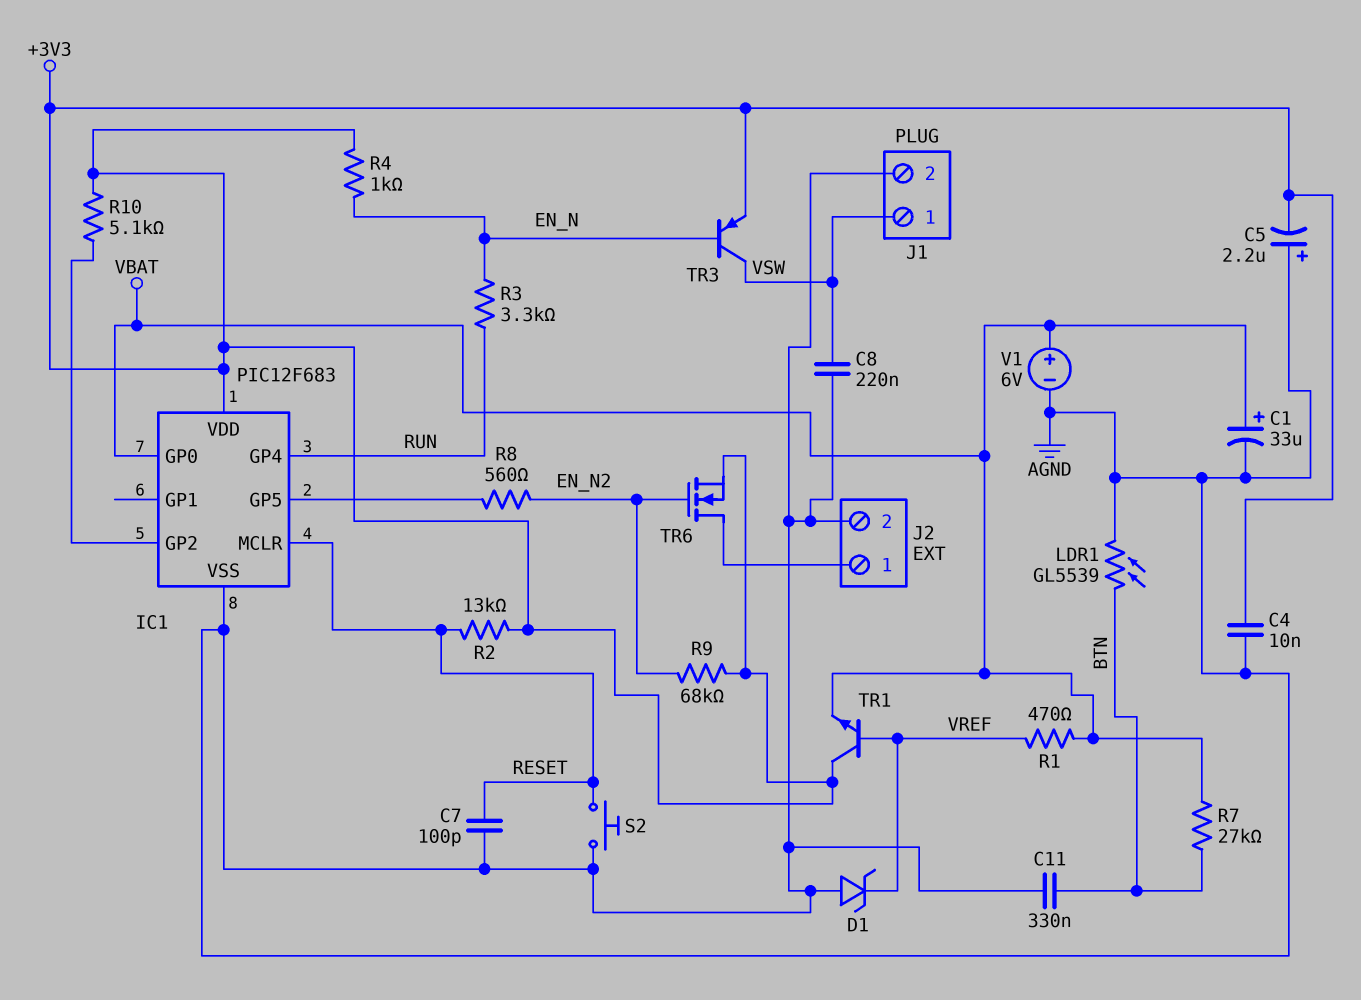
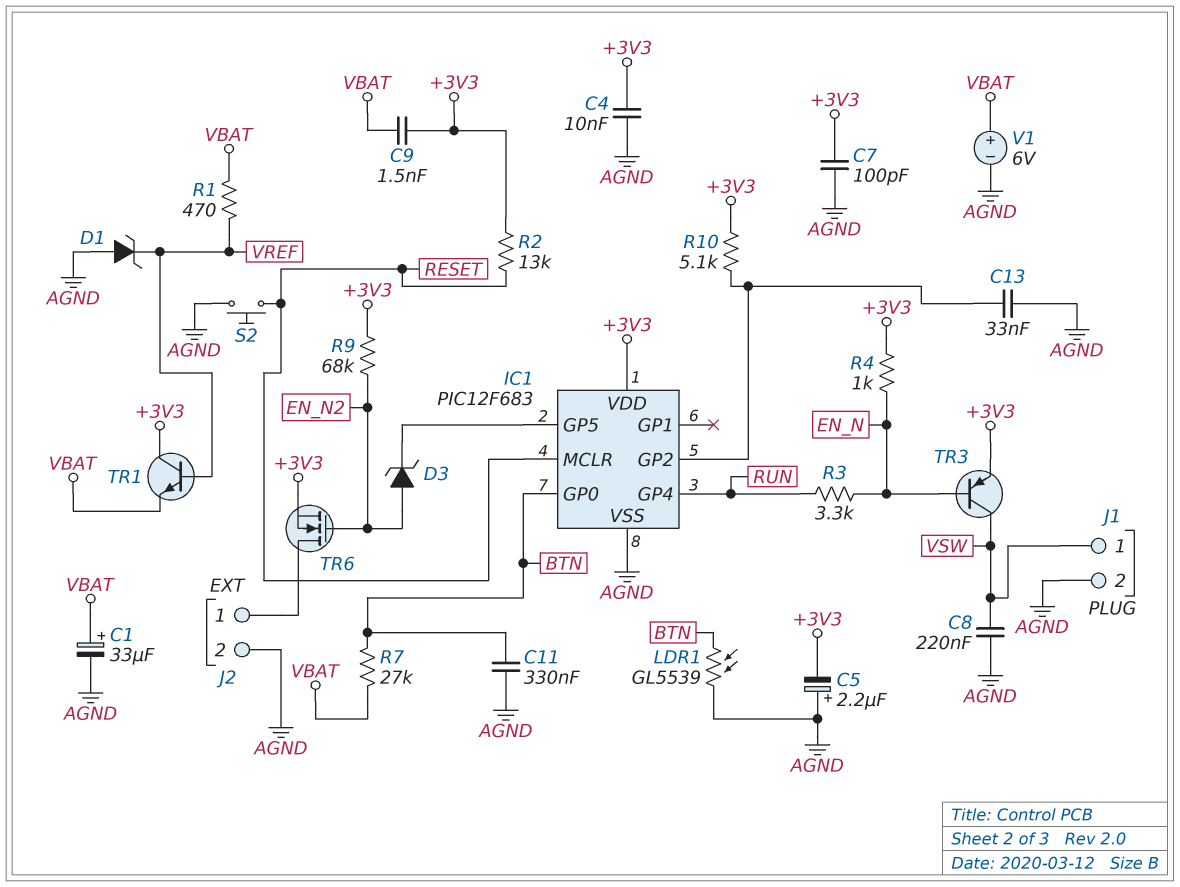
C7: 100pF (AGND, RESET) -> 100pF (+3V3, AGND)
C9: none -> 1.5nF (+3V3, VBAT)
C13: none -> 33nF (AGND, IC1/GP2)
D3: none -> zener (A EN_N2, K IC1/GP5)
IC1 pin GP0: VBAT -> BTN
R8: 560 (EN_N2, IC1/GP5) -> none

